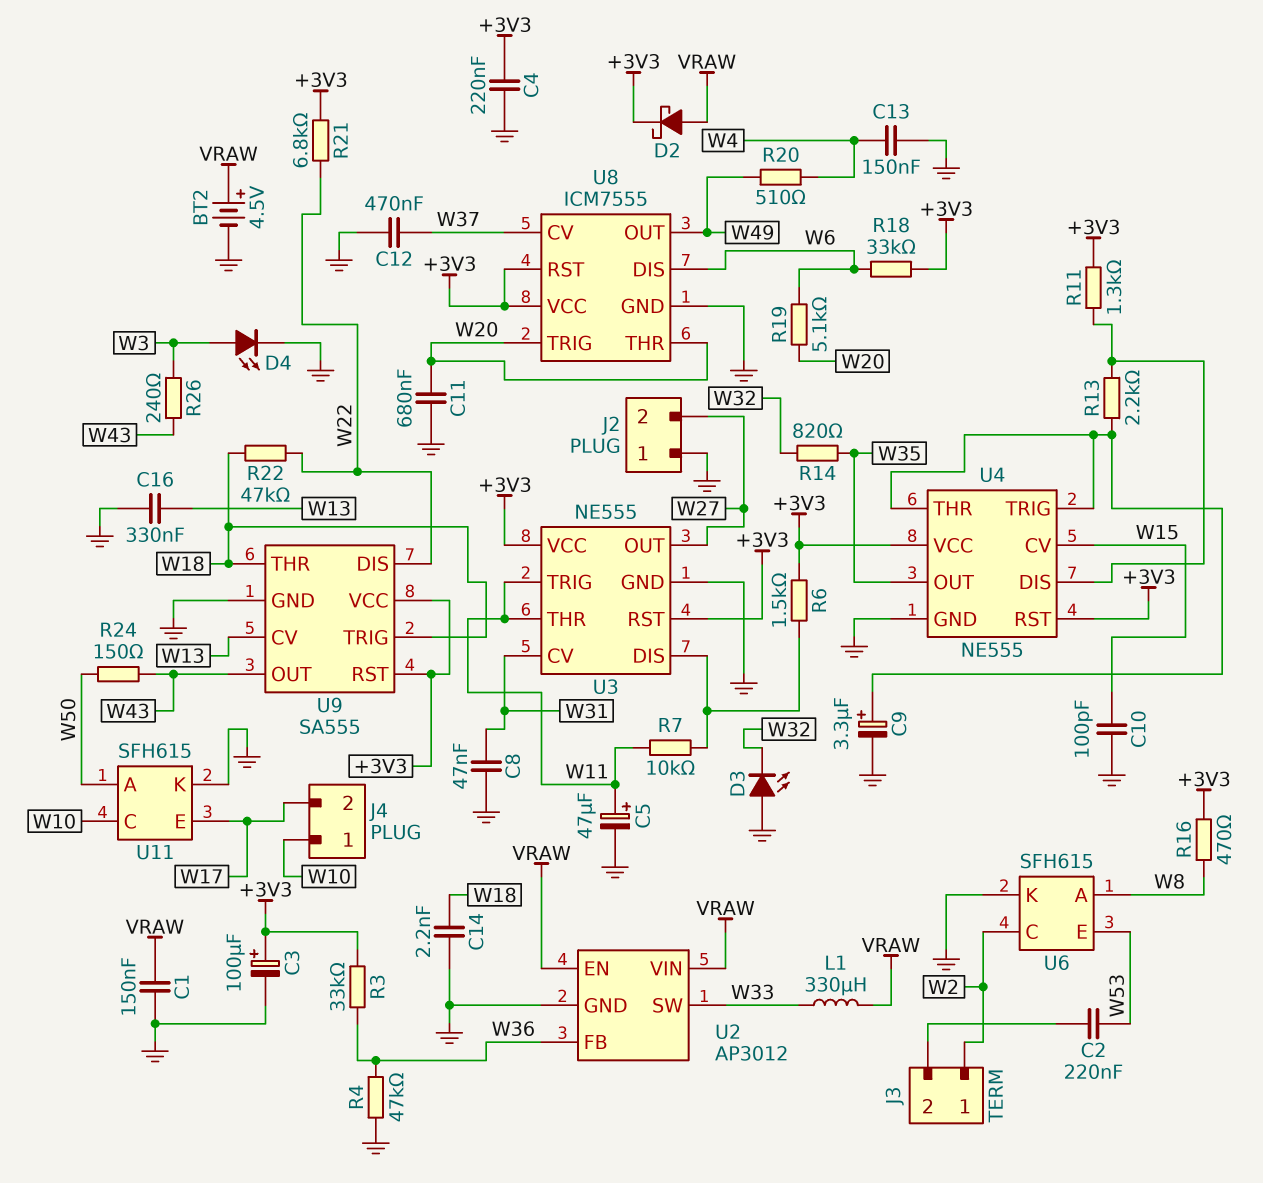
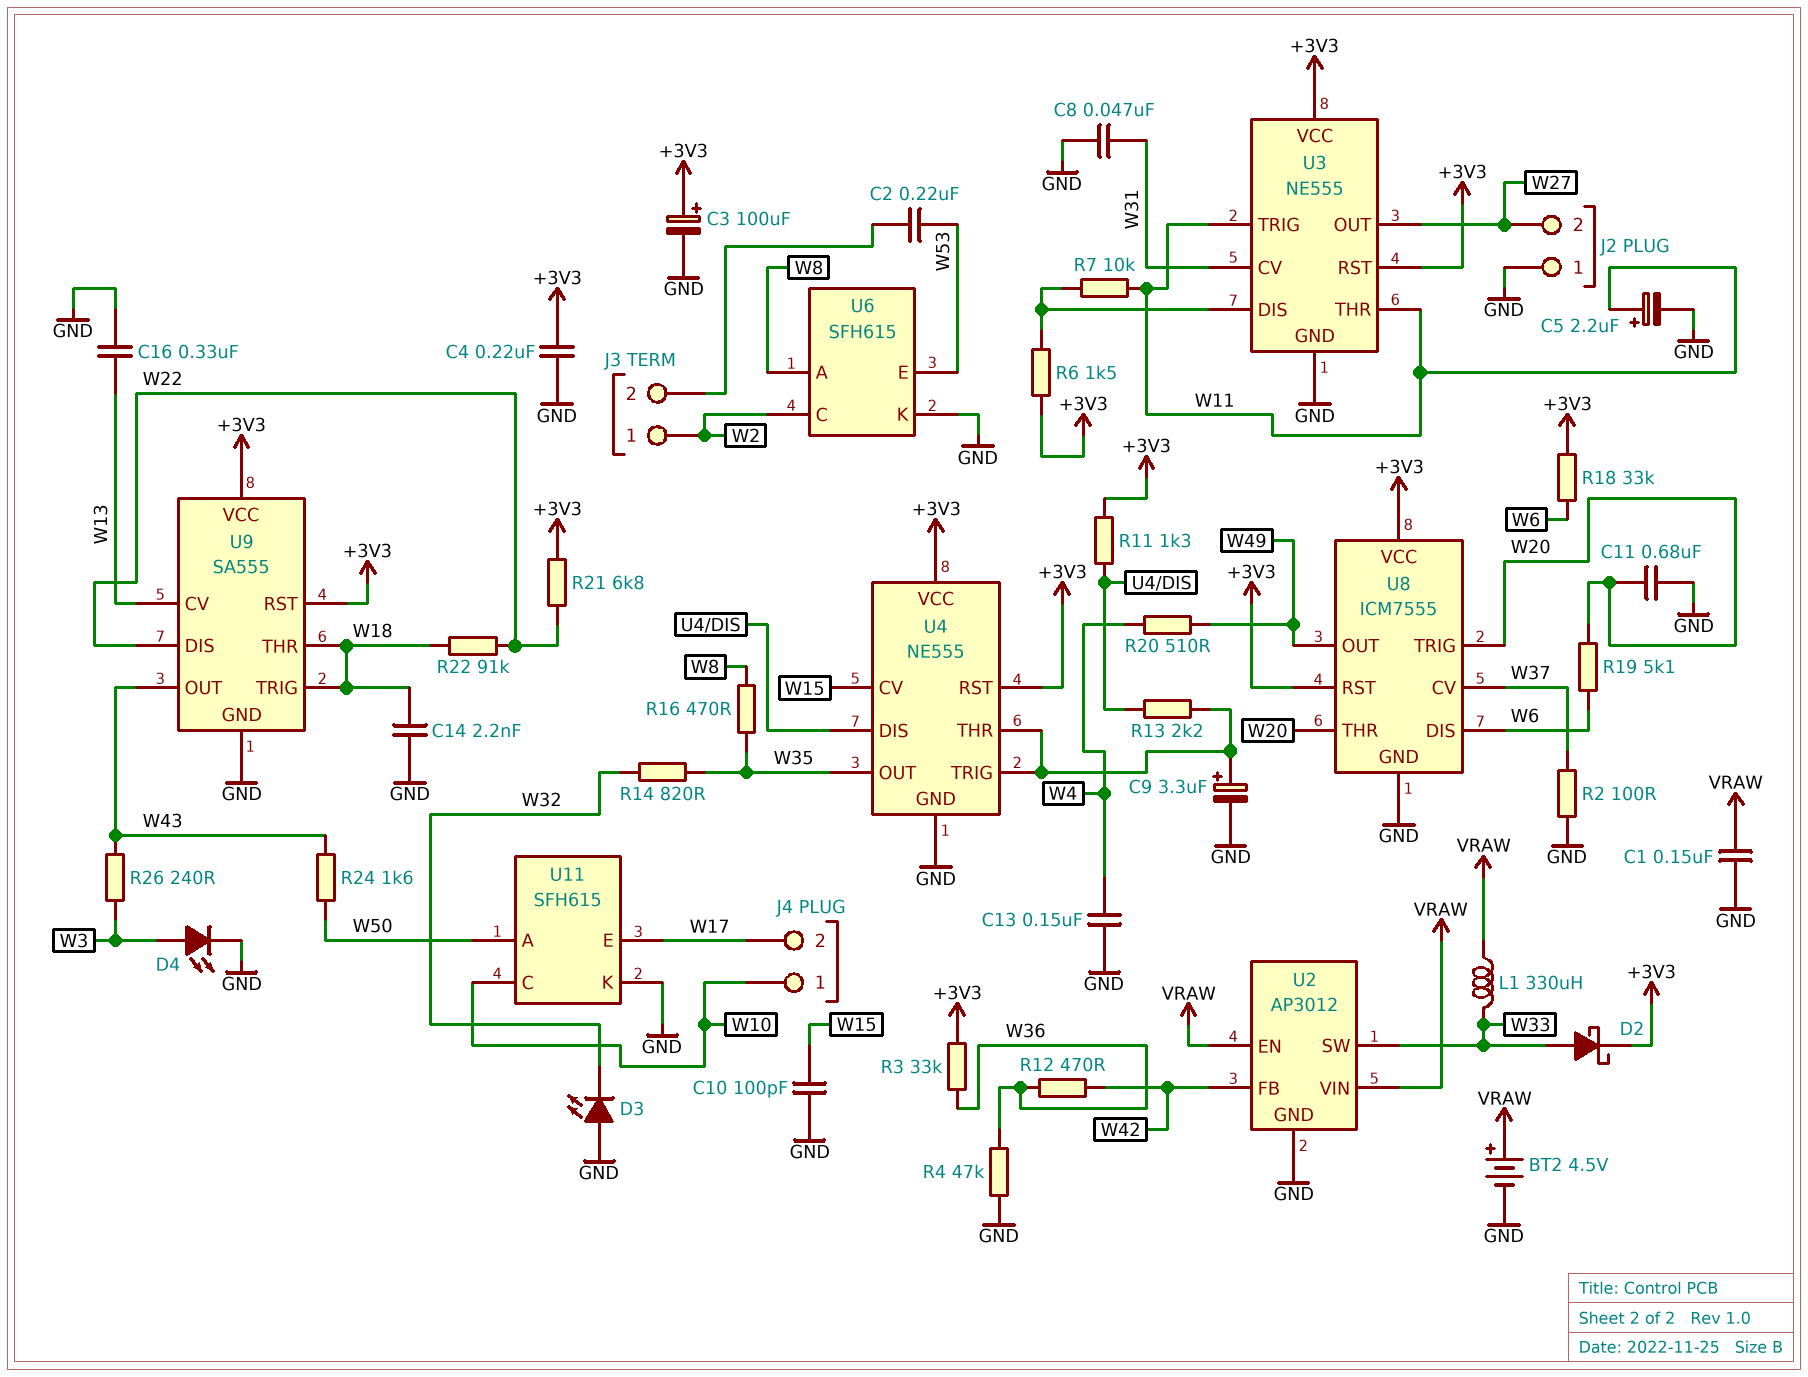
C5: 47uF (plus W11, minus GND) -> 2.2uF (plus W11, minus GND)
C12: 470nF (GND, W37) -> none
D2: schottky (A VRAW, K +3V3) -> schottky (A W33, K +3V3)
R2: none -> 100 (GND, W37)
R12: none -> 470 (W36, W42)
R16: 470 (+3V3, W8) -> 470 (W8, W35)
R22: 47k (W18, W22) -> 91k (W18, W22)
R24: 150 (W43, W50) -> 1.6k (W43, W50)
U2 pin FB: W36 -> W42

